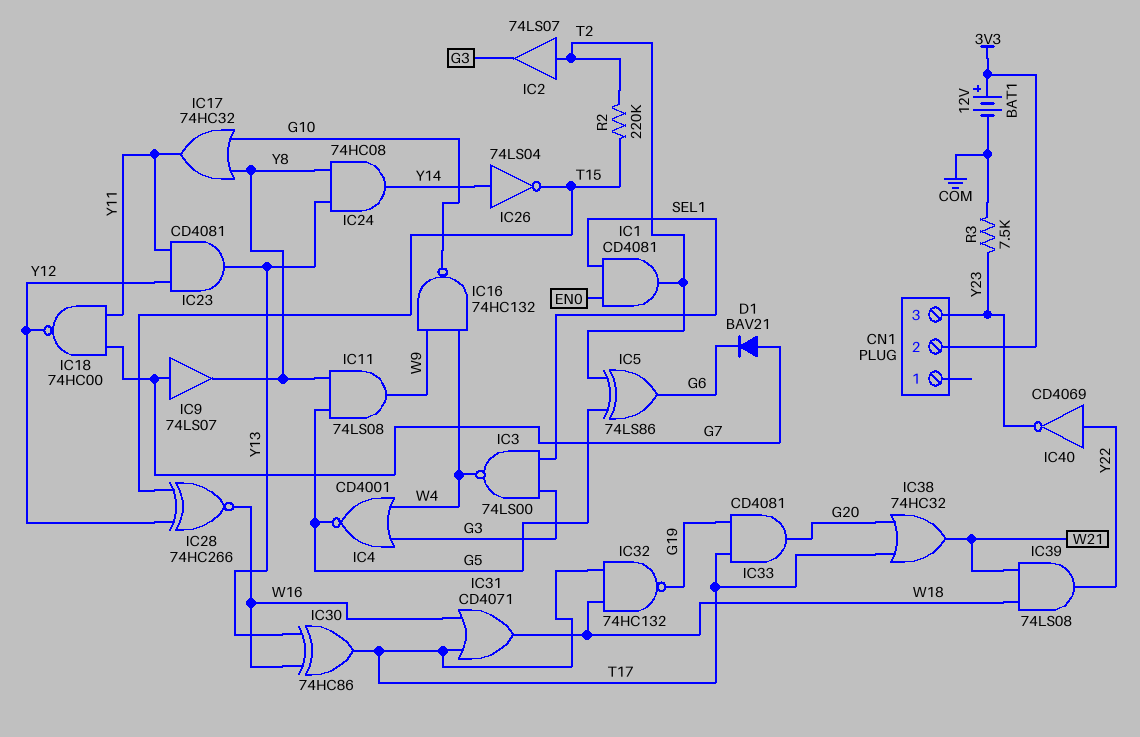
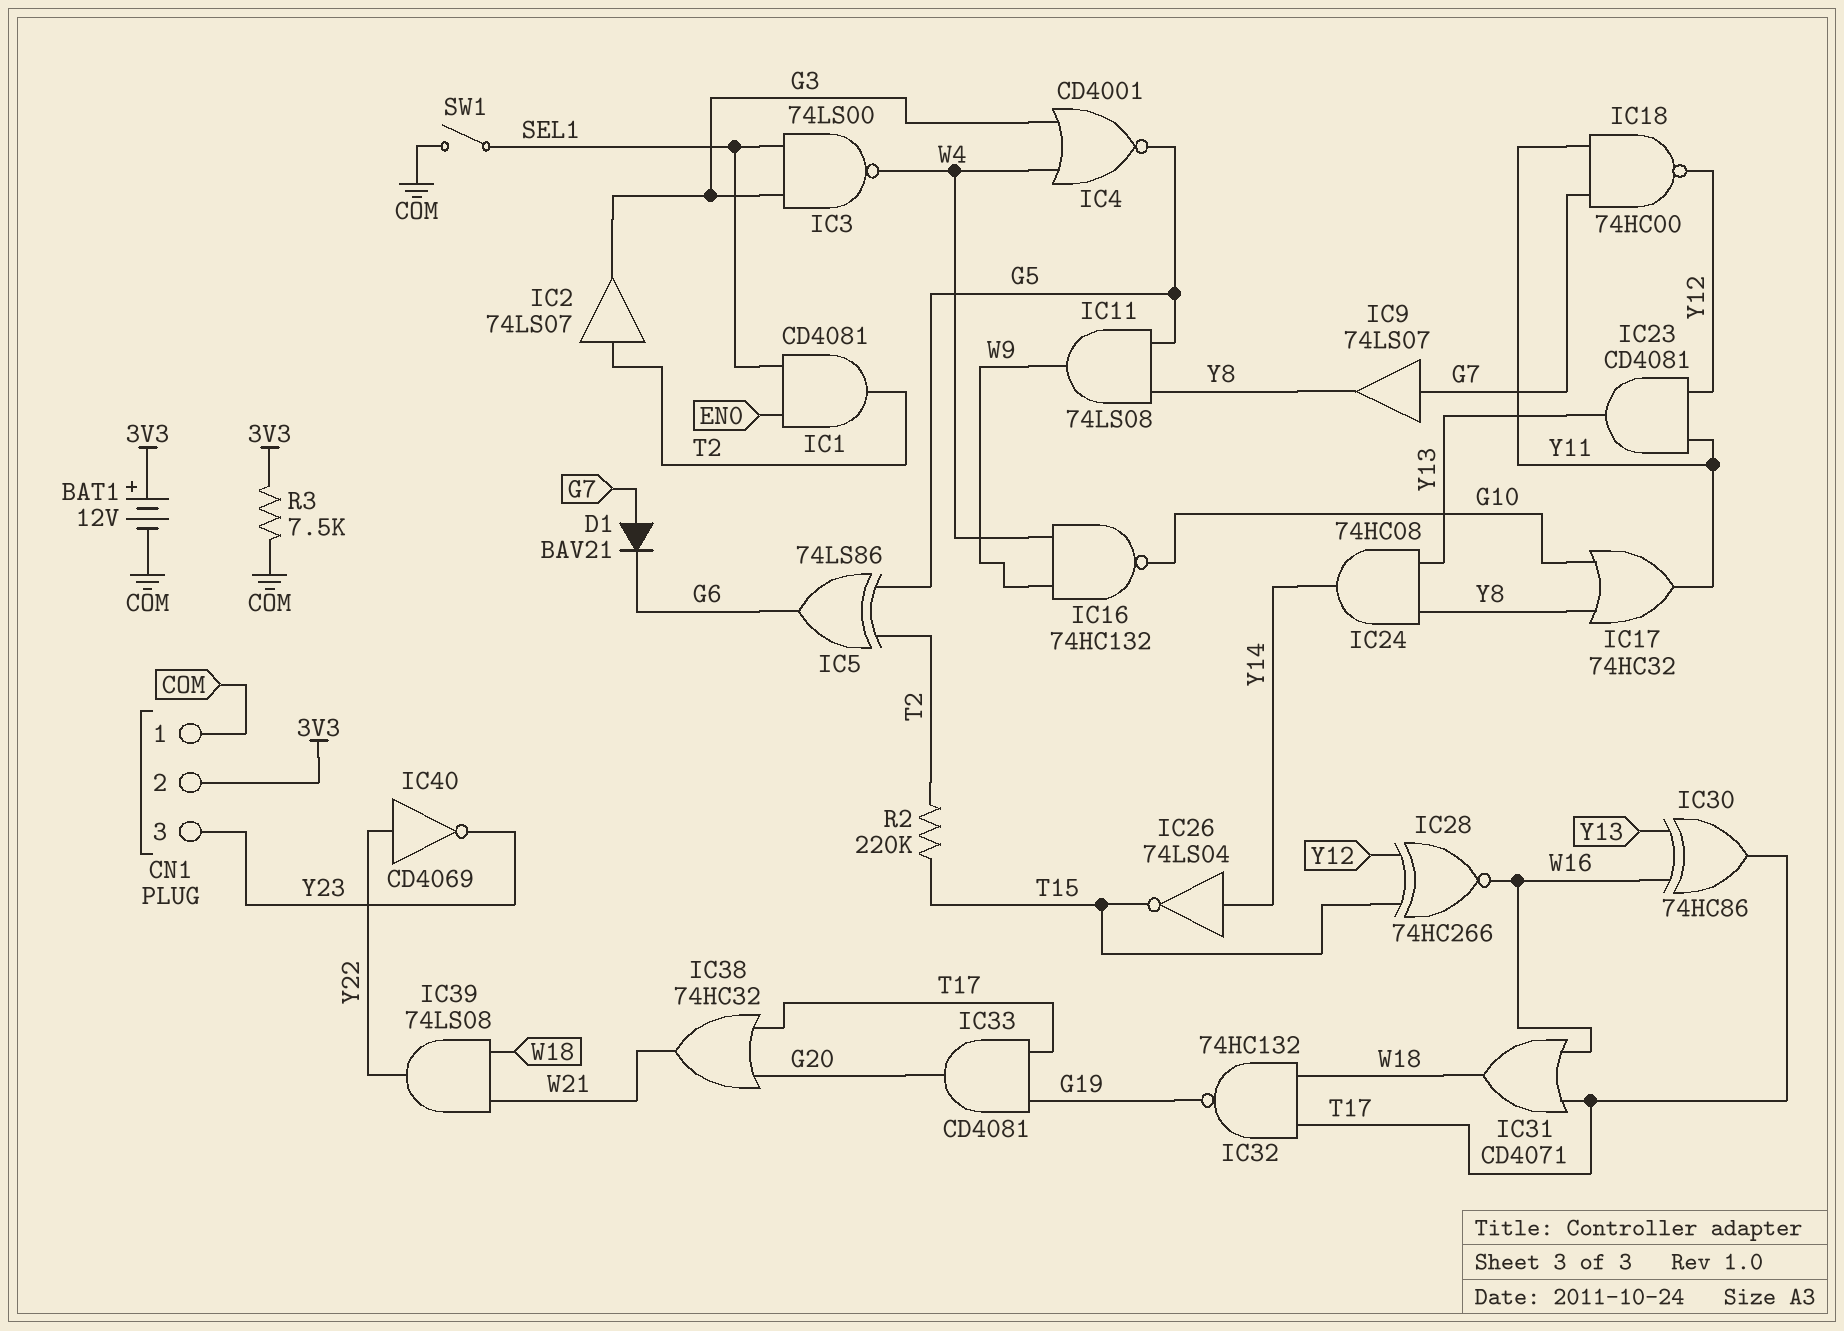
CN1 pin 1: none -> COM
R3: 7.5k (COM, Y23) -> 7.5k (3V3, COM)
SW1: none -> switch (COM, SEL1)

